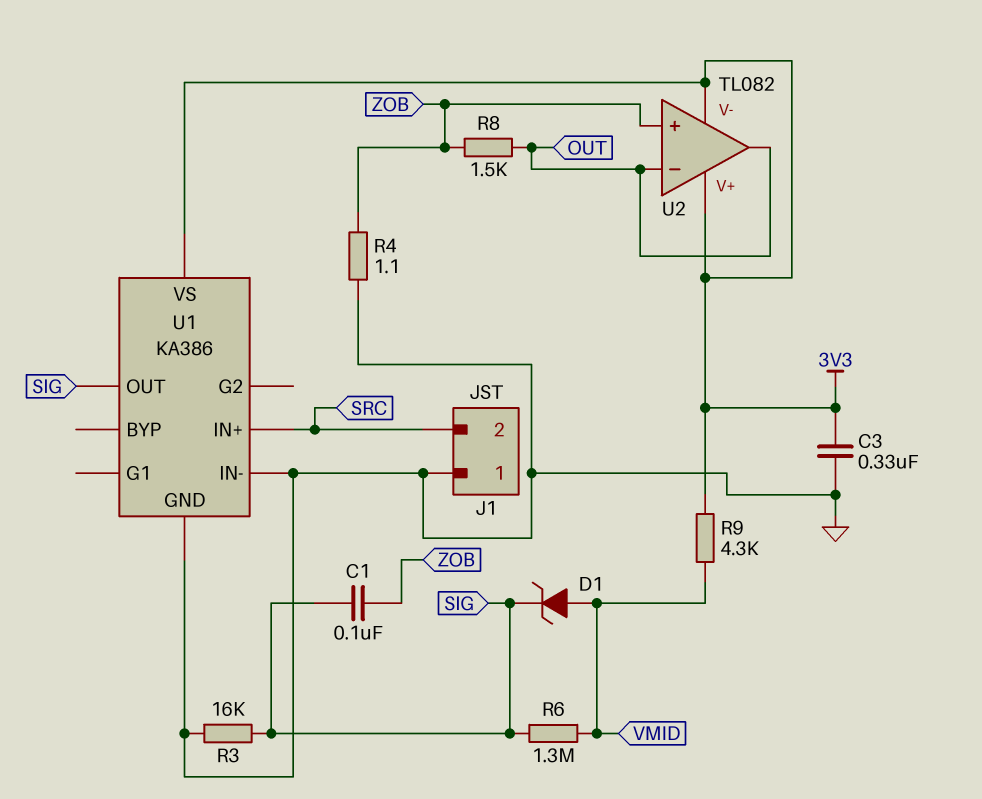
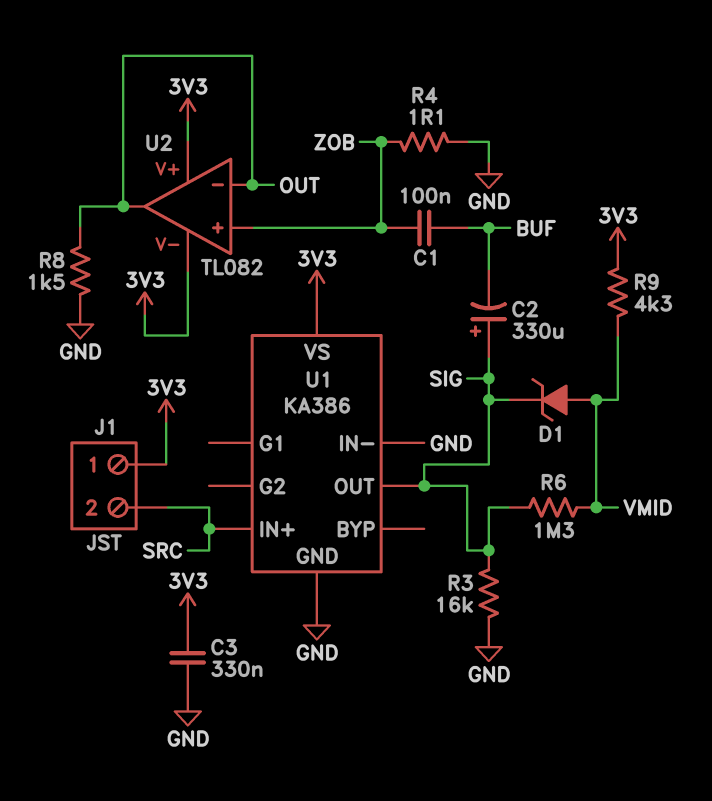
C1: 100nF (SIG, ZOB) -> 100nF (BUF, ZOB)
C2: none -> 330uF (plus SIG, minus BUF)
J1 pin 1: GND -> 3V3
R8: 1.5k (OUT, ZOB) -> 1.5k (GND, OUT)

